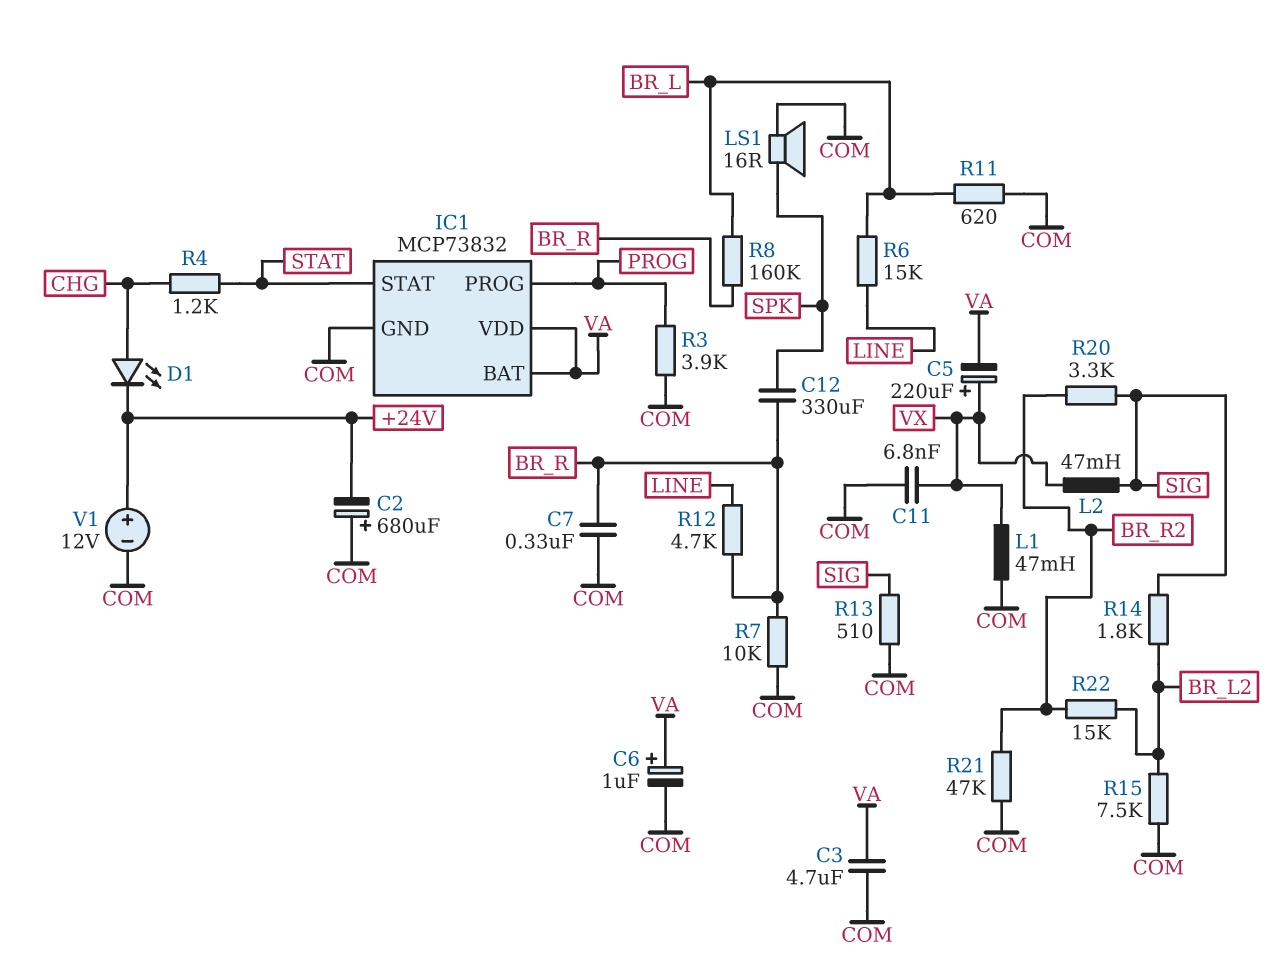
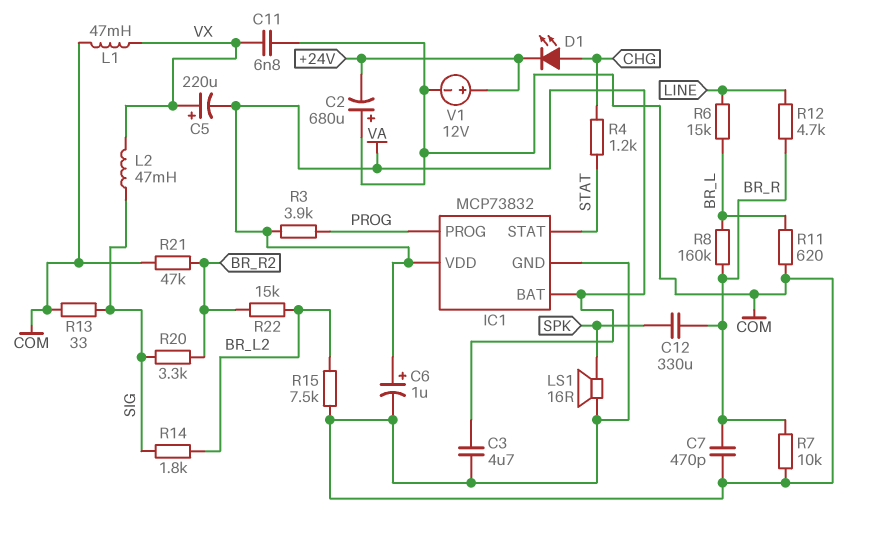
C7: 330nF (BR_R, COM) -> 470pF (BR_R, COM)
R3: 3.9k (COM, PROG) -> 3.9k (PROG, VA)
R13: 510 (COM, SIG) -> 33 (COM, SIG)

